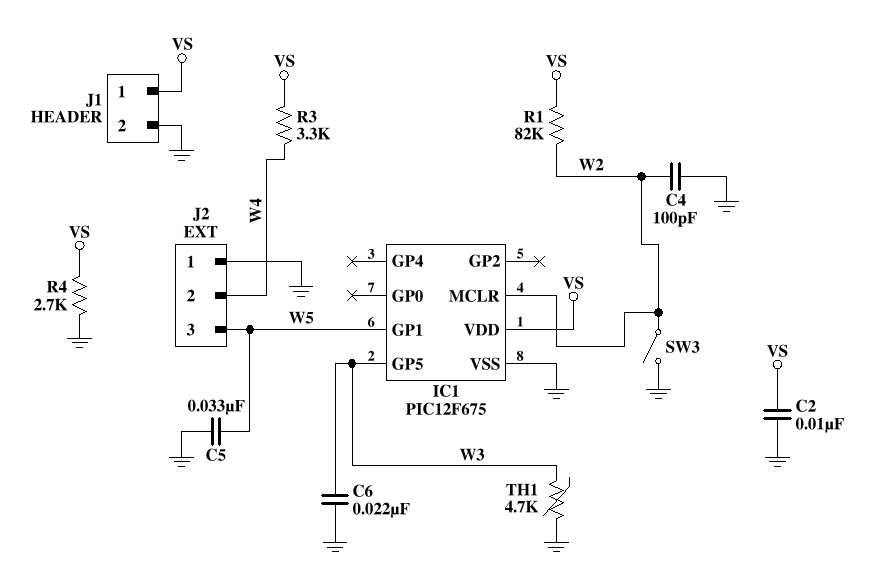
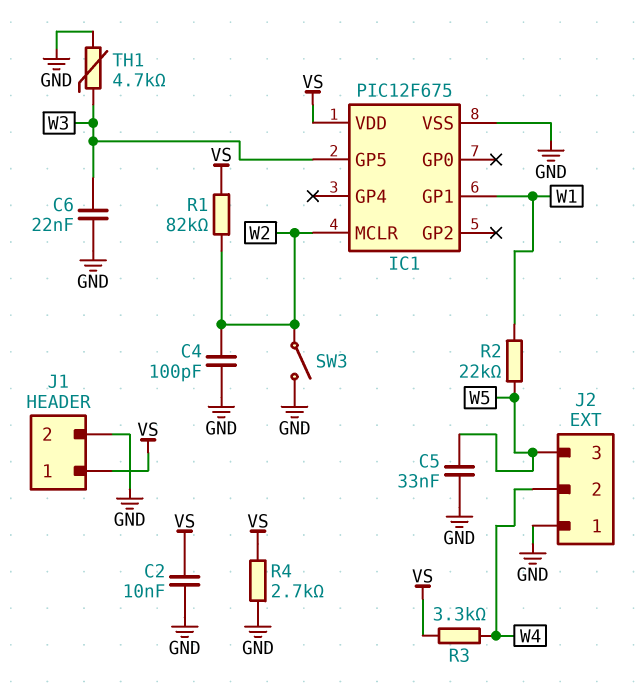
IC1 pin GP1: W5 -> W1
R2: none -> 22k (W1, W5)

